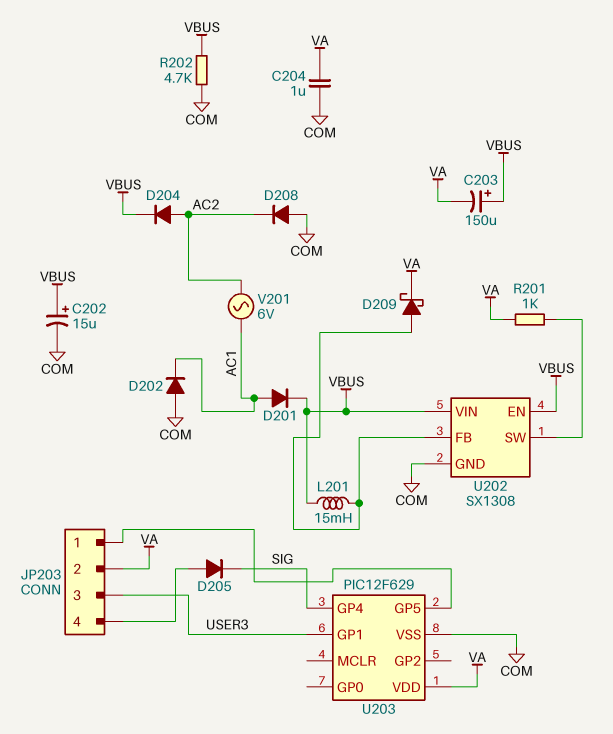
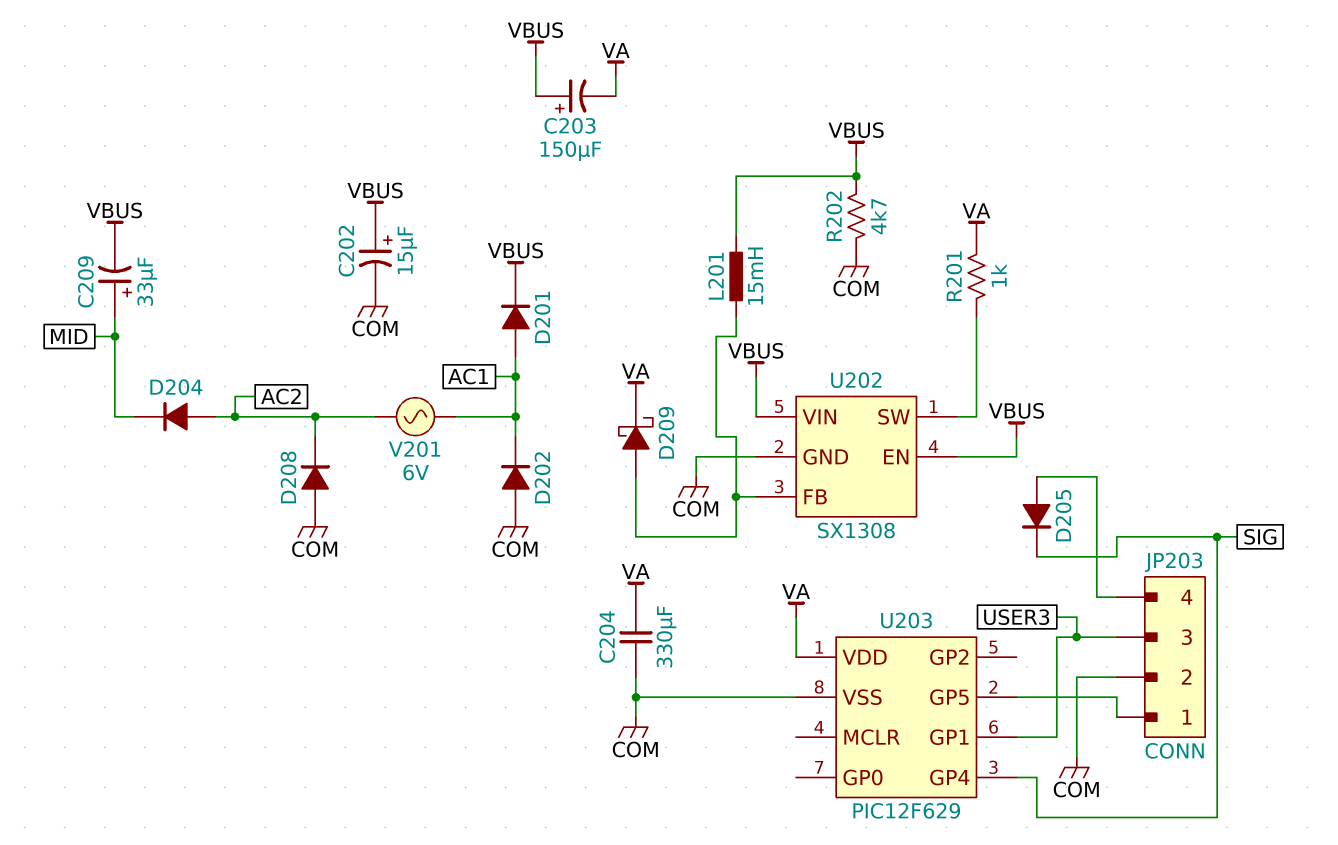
C204: 1uF (COM, VA) -> 330uF (COM, VA)
C209: none -> 33uF (plus MID, minus VBUS)
D204: diode (A AC2, K VBUS) -> diode (A AC2, K MID)
JP203 pin 2: VA -> COM

